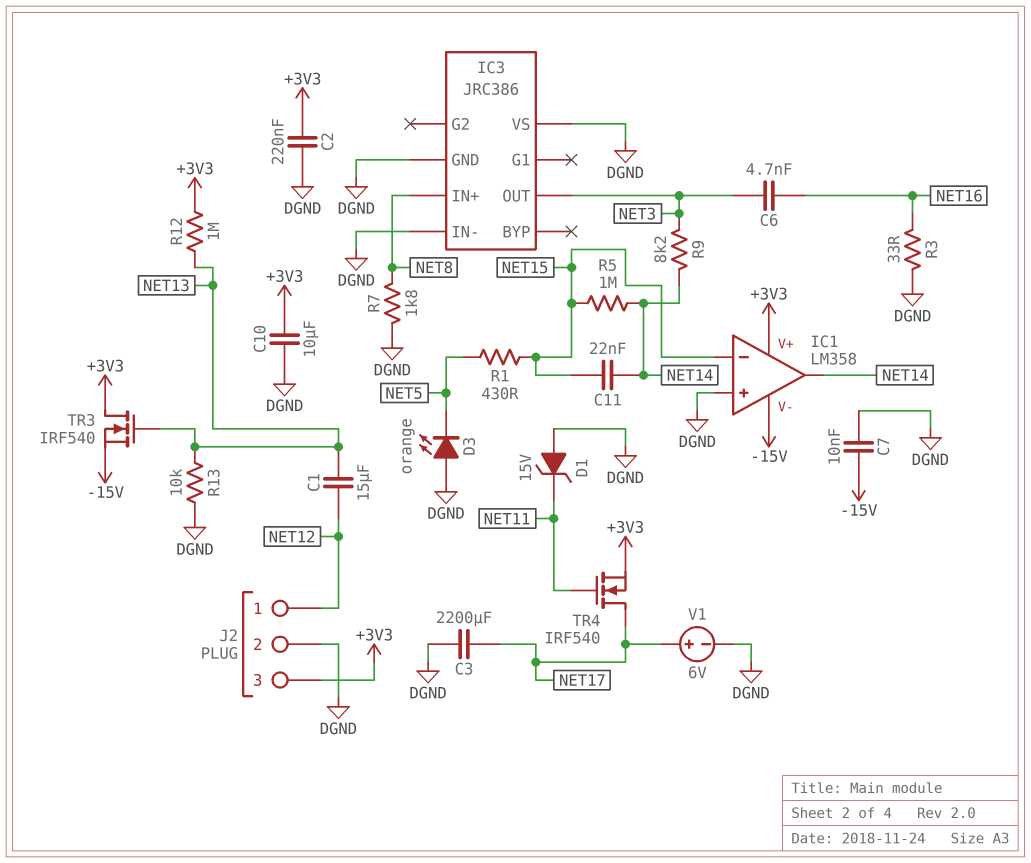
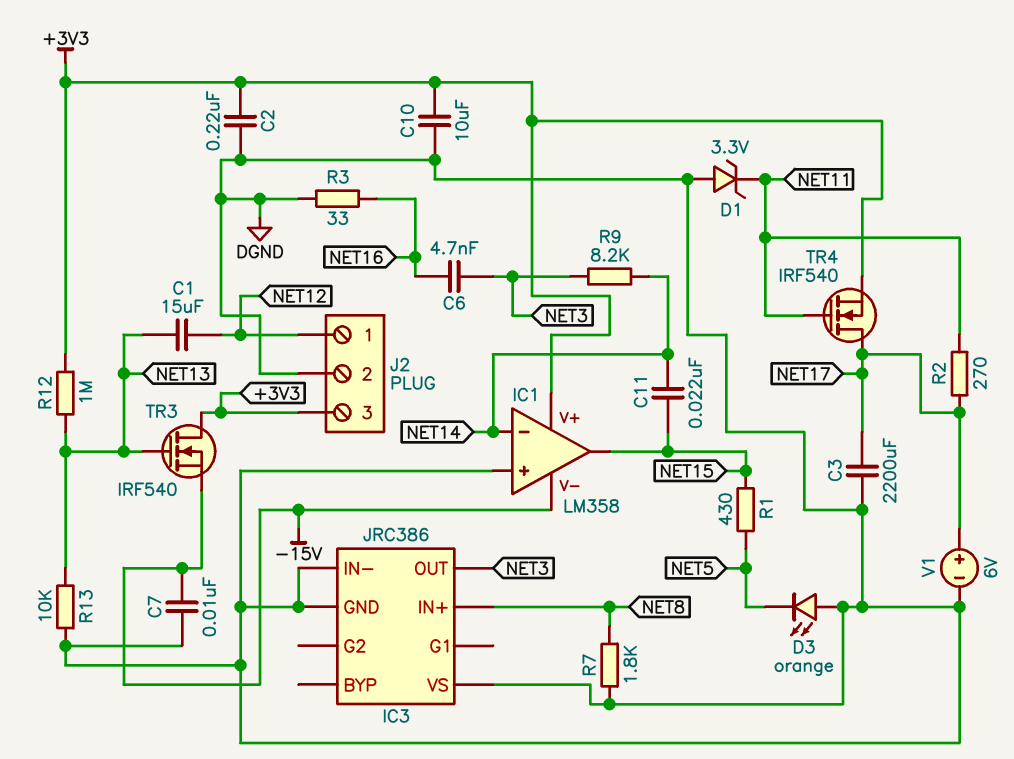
D1: zener 15V (A DGND, K NET11) -> zener 3.3V (A DGND, K NET11)
IC1 pin in-: NET15 -> NET14
IC1 pin out: NET14 -> NET15
R2: none -> 270 (NET11, NET17)
R5: 1M (NET14, NET15) -> none

